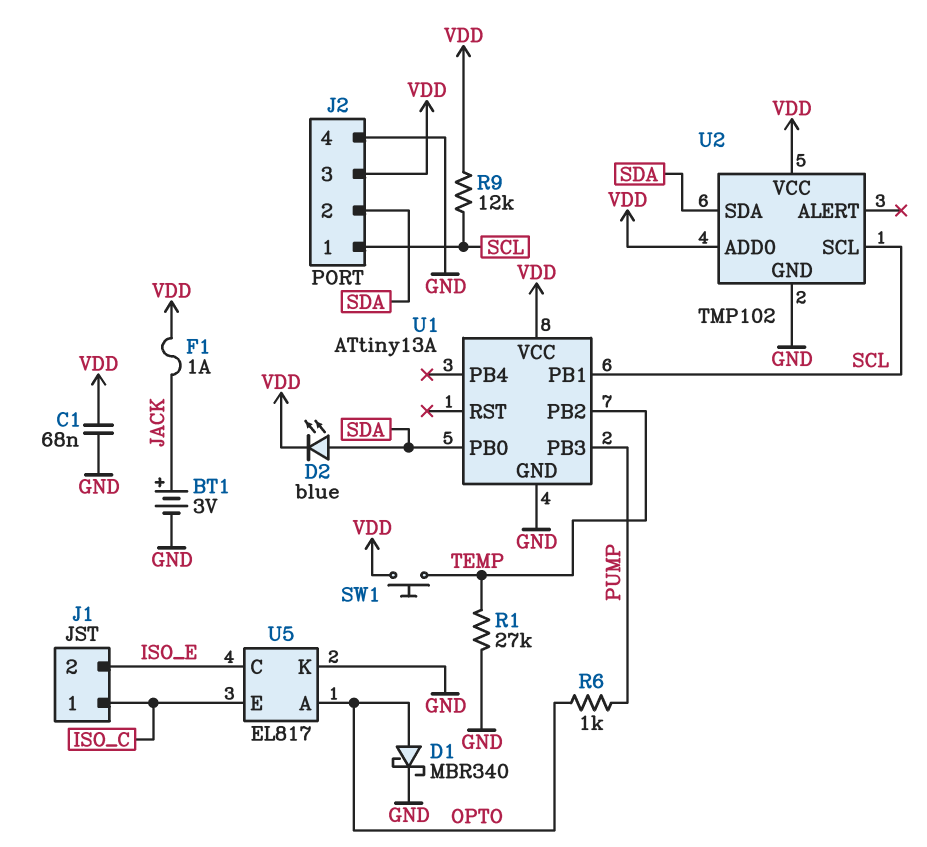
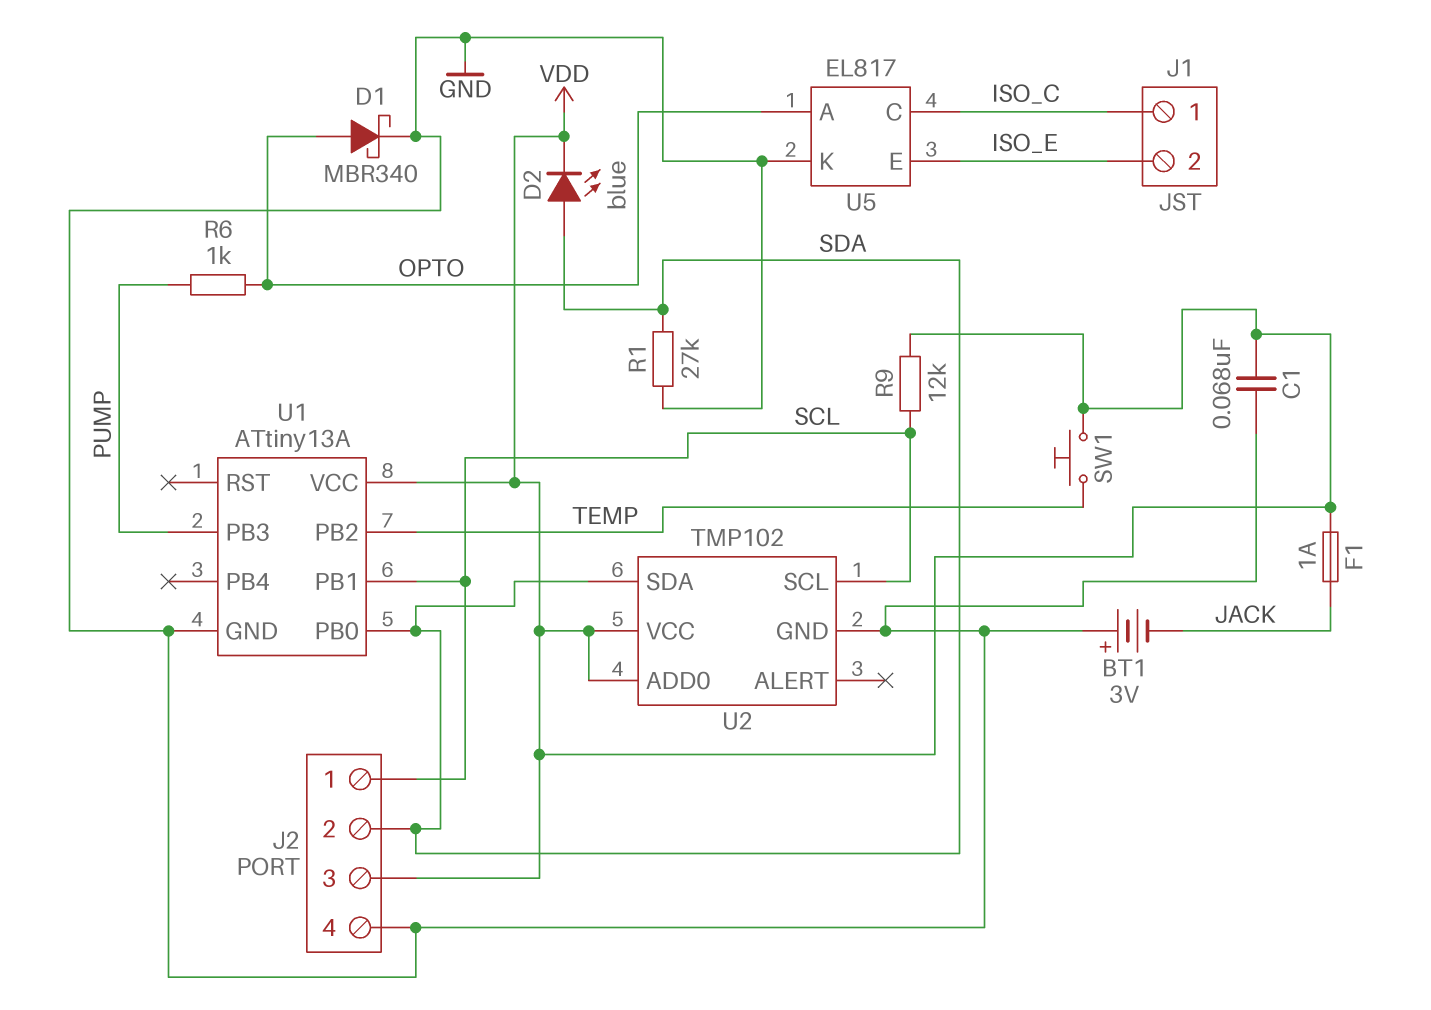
BT1: 3V (plus JACK, minus GND) -> 3V (plus GND, minus JACK)
R1: 27k (GND, TEMP) -> 27k (GND, SDA)
U5 pin C: ISO_E -> ISO_C
U5 pin E: ISO_C -> ISO_E

